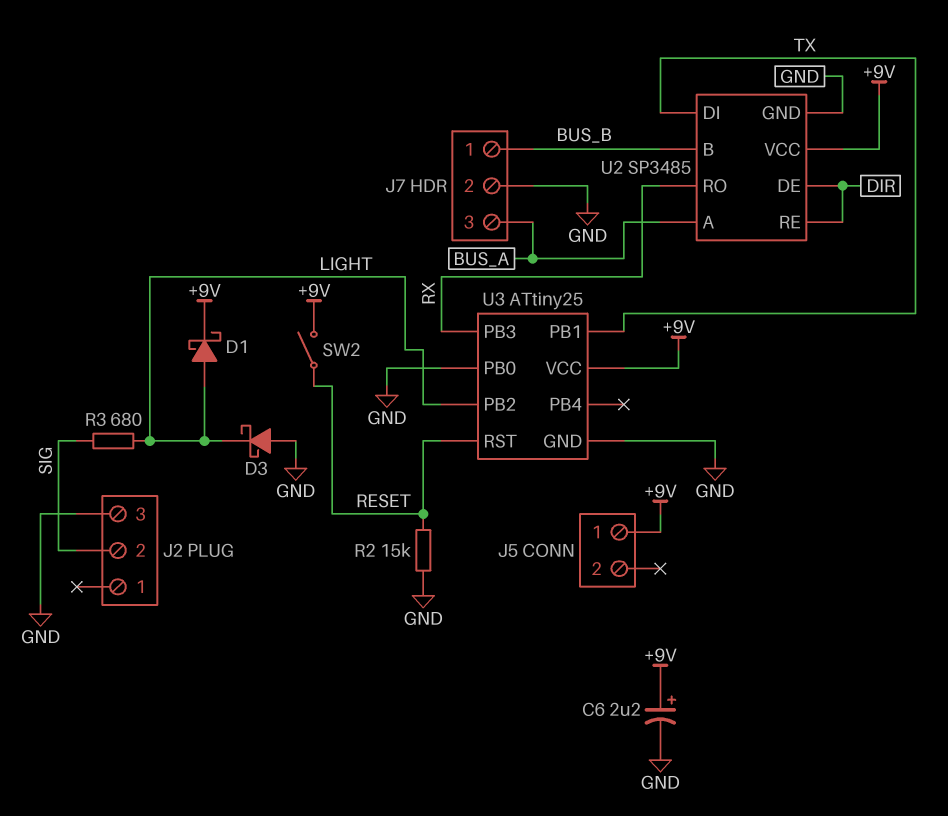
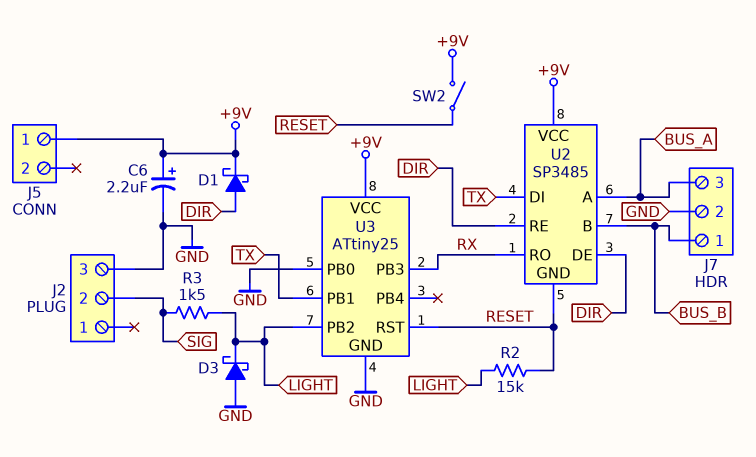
D1: schottky (A LIGHT, K +9V) -> schottky (A DIR, K +9V)
R2: 15k (GND, RESET) -> 15k (LIGHT, RESET)
R3: 680 (LIGHT, SIG) -> 1.5k (LIGHT, SIG)
U2 pin GND: GND -> RESET

